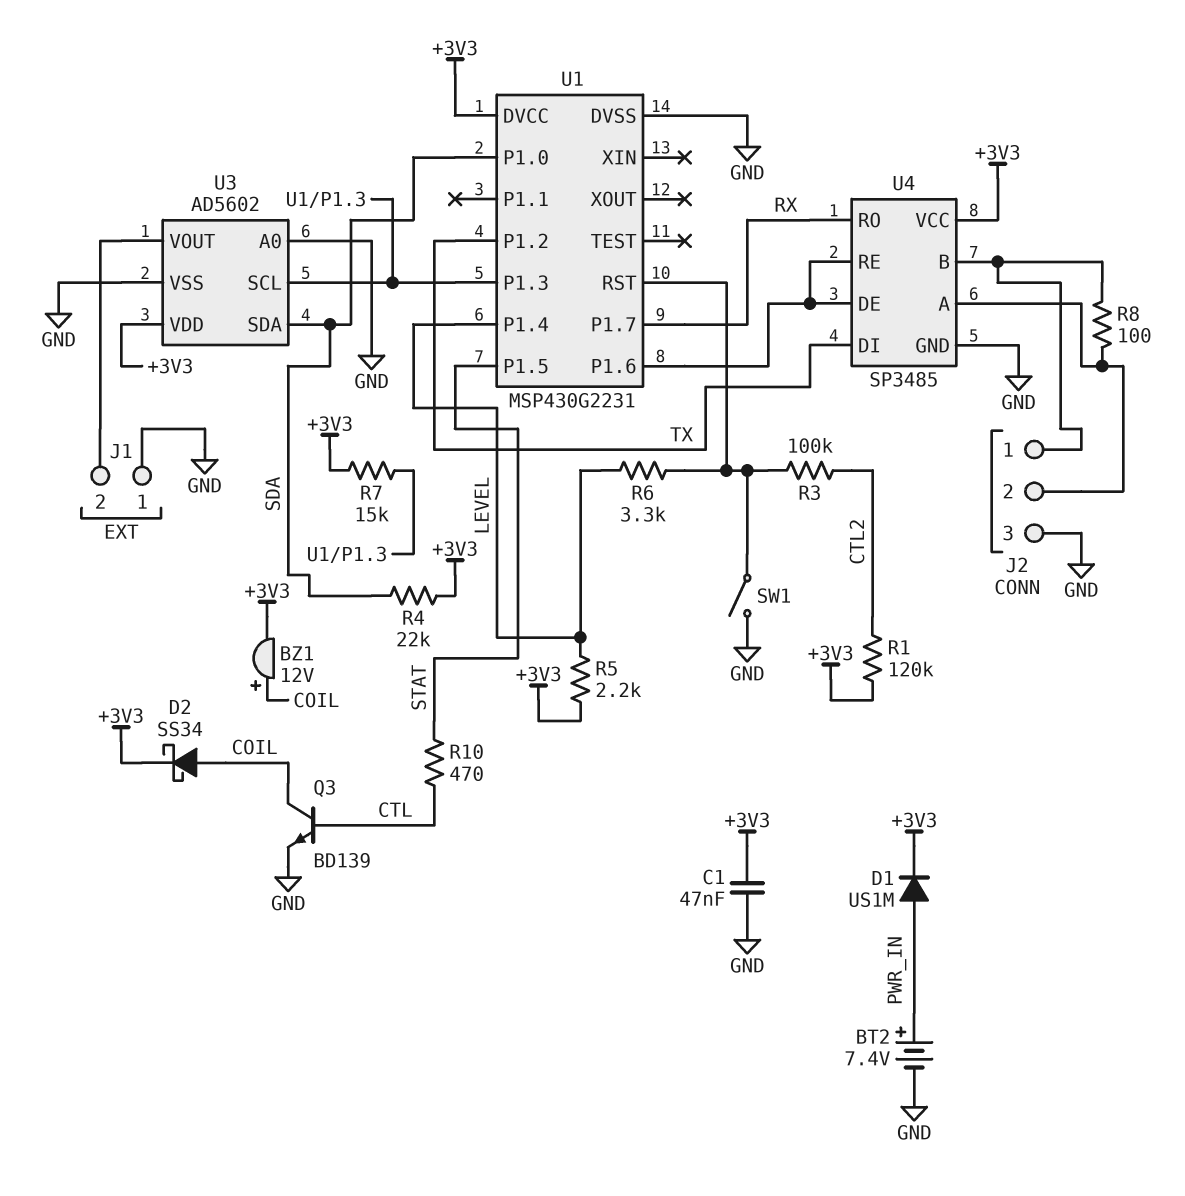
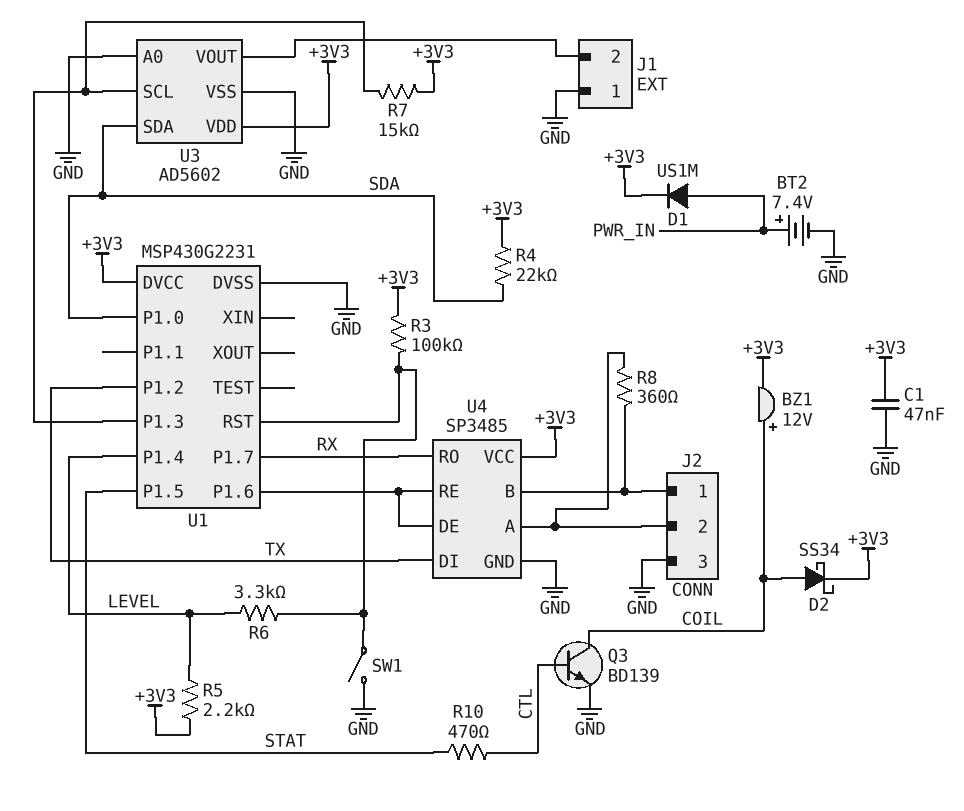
R1: 120k (+3V3, CTL2) -> none
R3: 100k (CTL2, U1/RST) -> 100k (+3V3, U1/RST)
R8: 100 (J2/1, J2/2) -> 360 (J2/1, J2/2)

